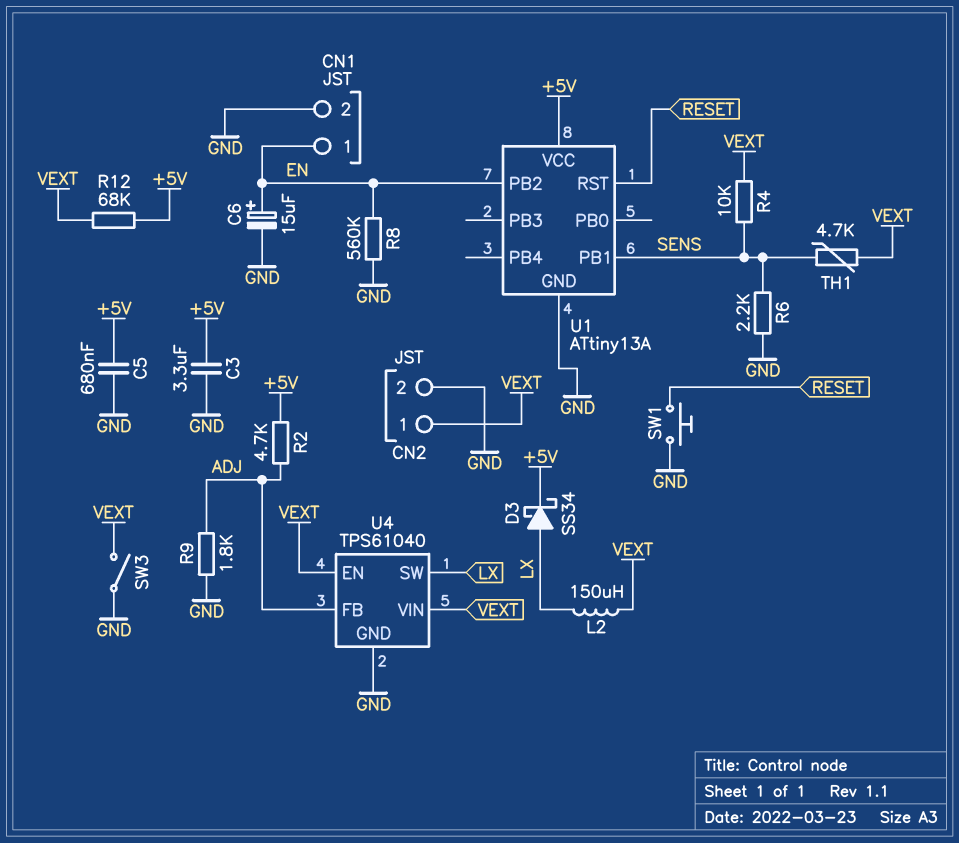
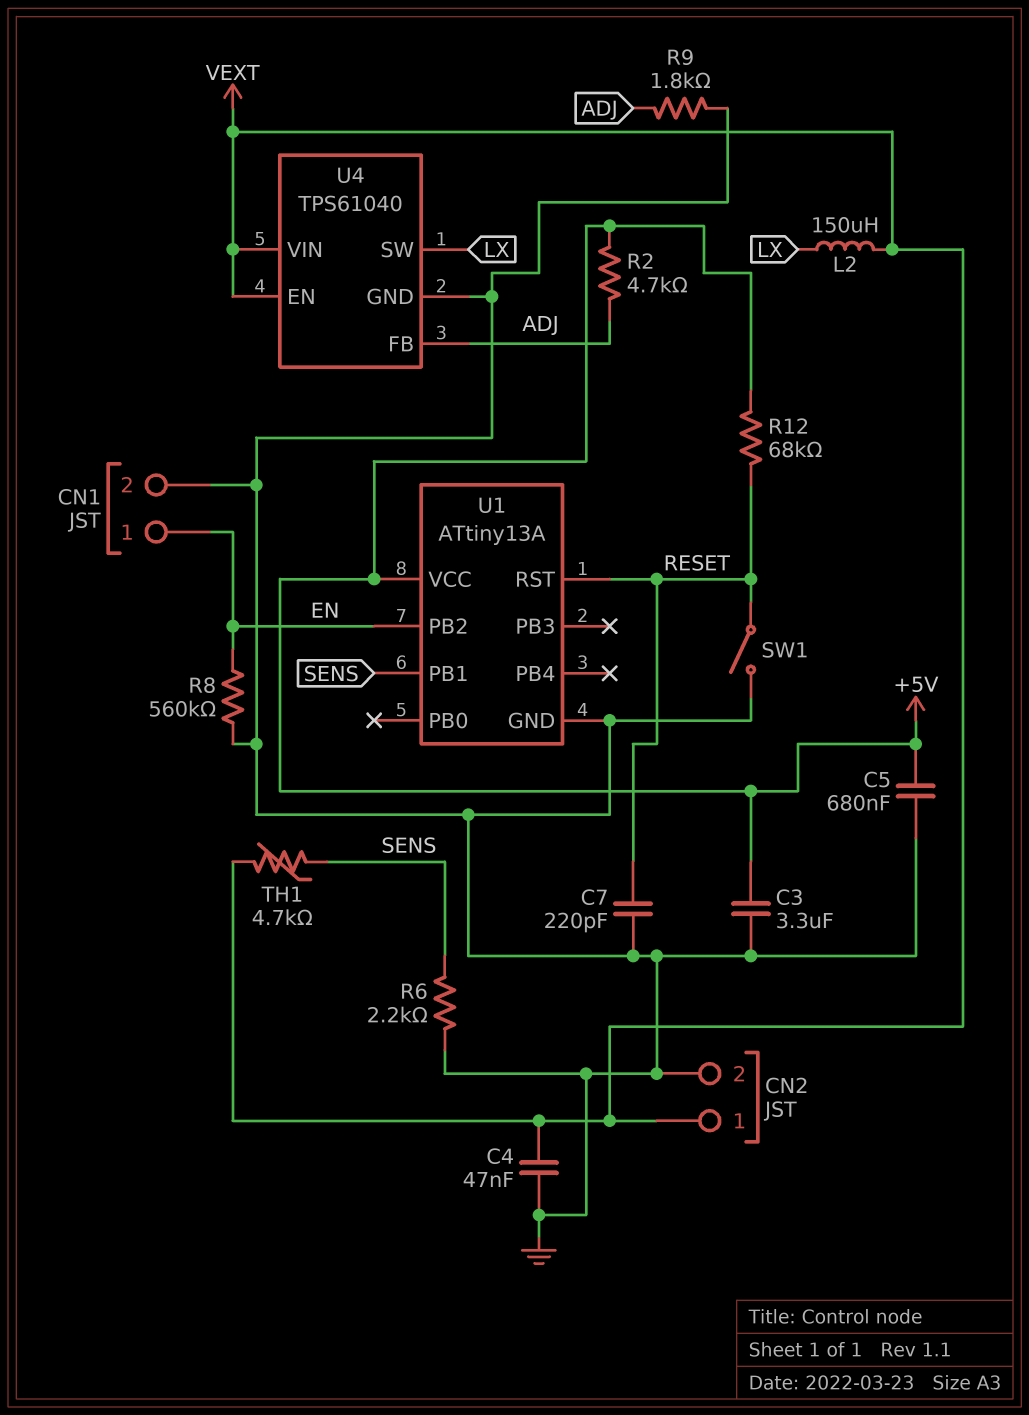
C4: none -> 47nF (GND, VEXT)
C6: 15uF (plus EN, minus GND) -> none
C7: none -> 220pF (GND, RESET)
D3: schottky SS34 (A LX, K +5V) -> none
R4: 10k (SENS, VEXT) -> none
R12: 68k (+5V, VEXT) -> 68k (+5V, RESET)
SW1: button (GND, RESET) -> switch (GND, RESET)
SW3: switch (GND, VEXT) -> none

